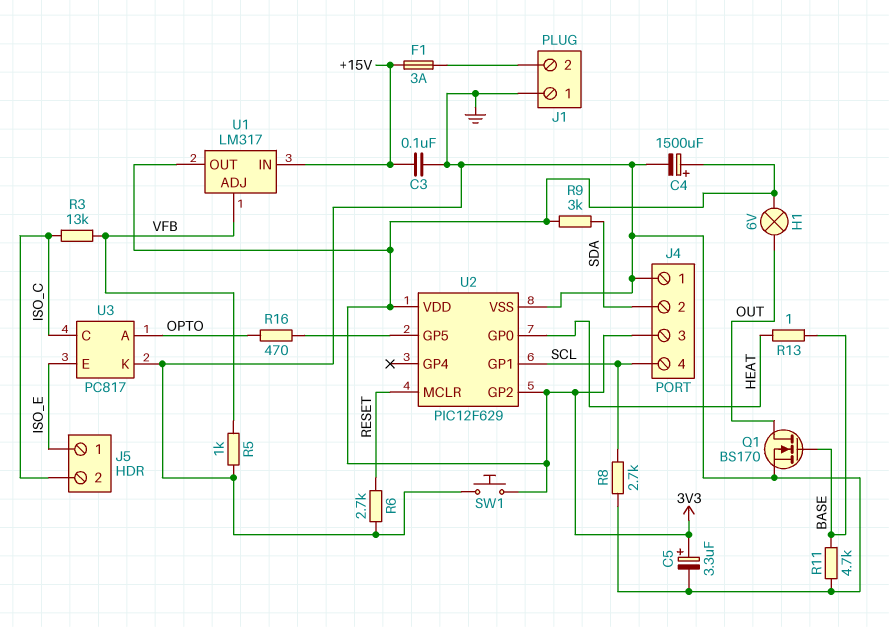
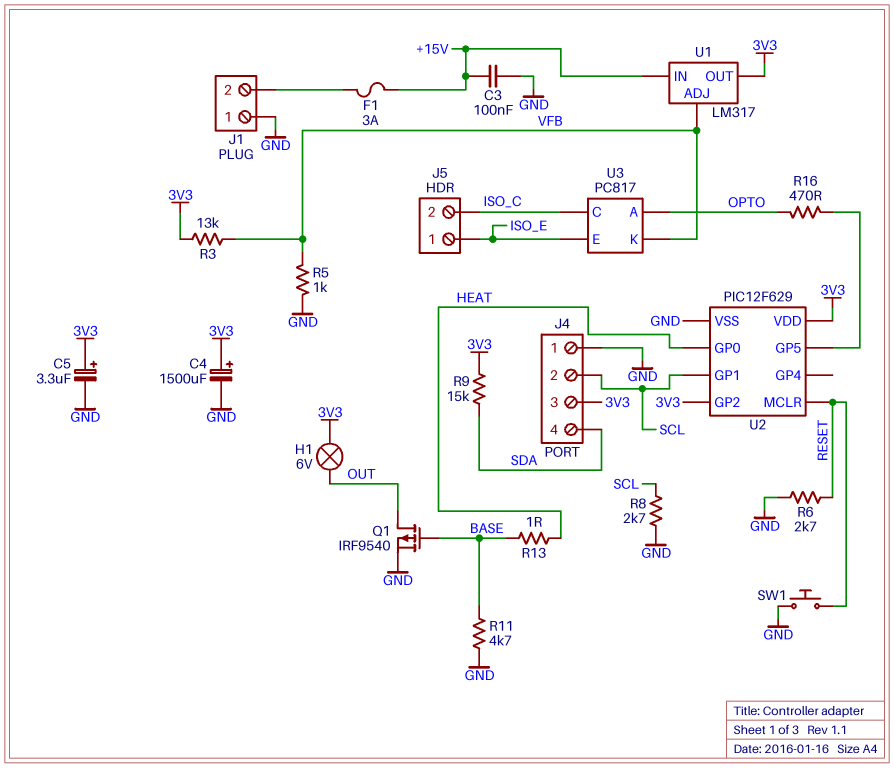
J4 pin 2: SDA -> SCL
J4 pin 4: SCL -> SDA
Q1: NMOS BS170 (G BASE, D OUT, S GND) -> PMOS IRF9540 (G BASE, D OUT, S GND)
R3: 13k (ISO_C, VFB) -> 13k (3V3, VFB)
R9: 3k (3V3, SDA) -> 15k (3V3, SDA)
SW1: button (3V3, GND) -> button (GND, RESET)
U3 pin K: GND -> VFB

